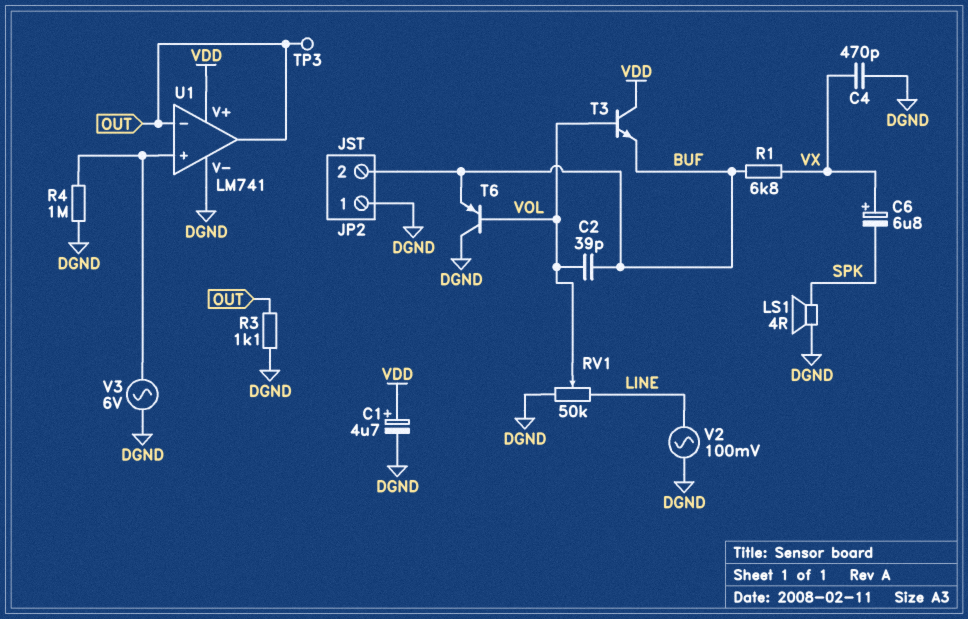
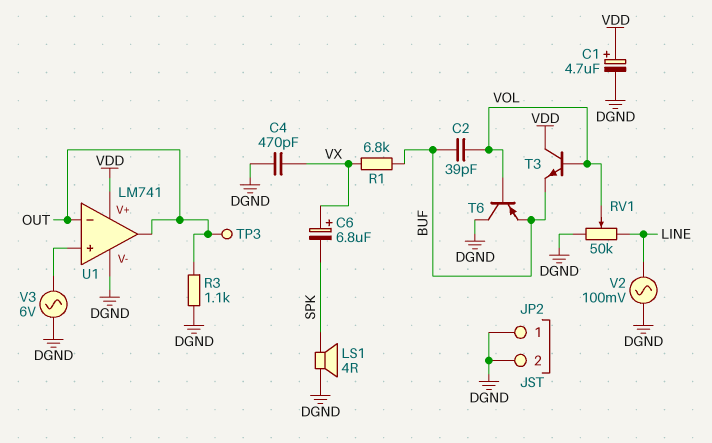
JP2 pin 2: BUF -> DGND
R4: 1M (DGND, U1/in+) -> none

